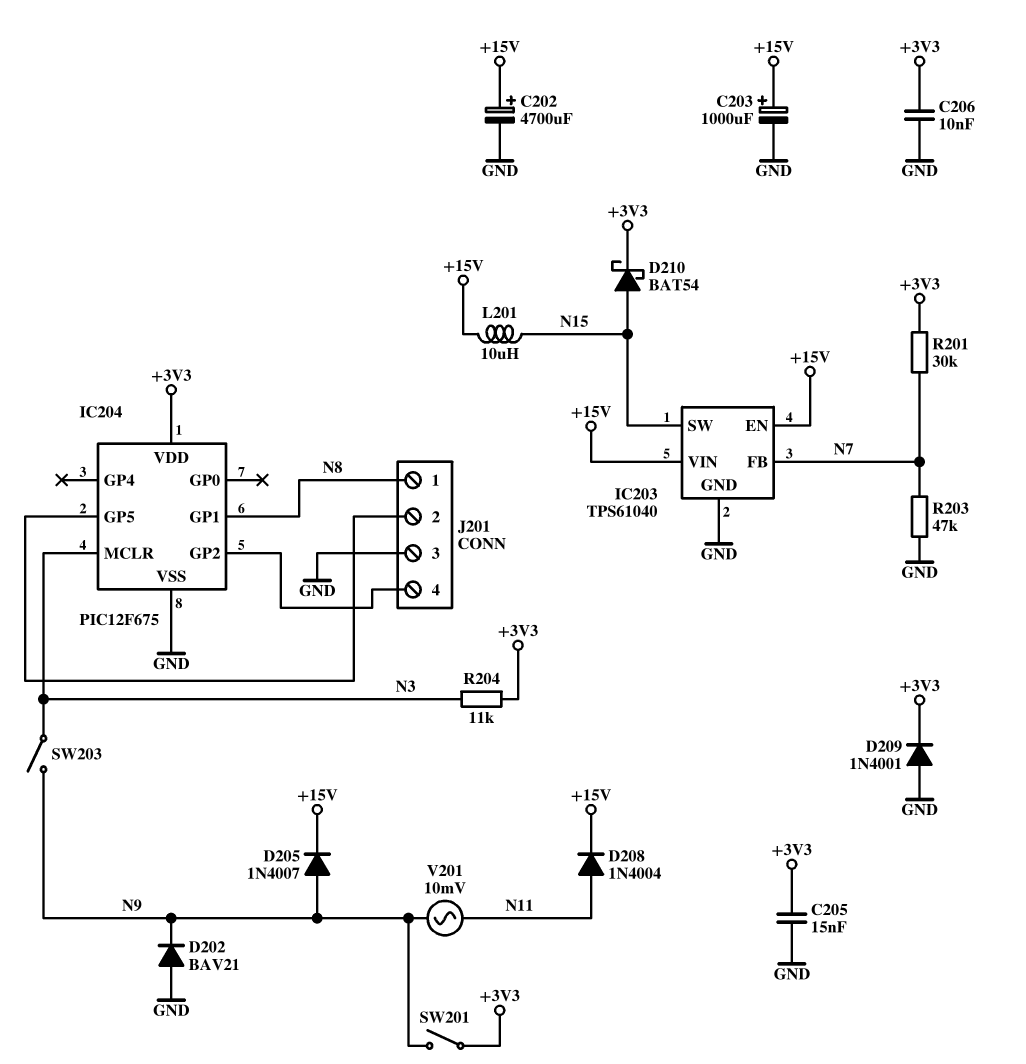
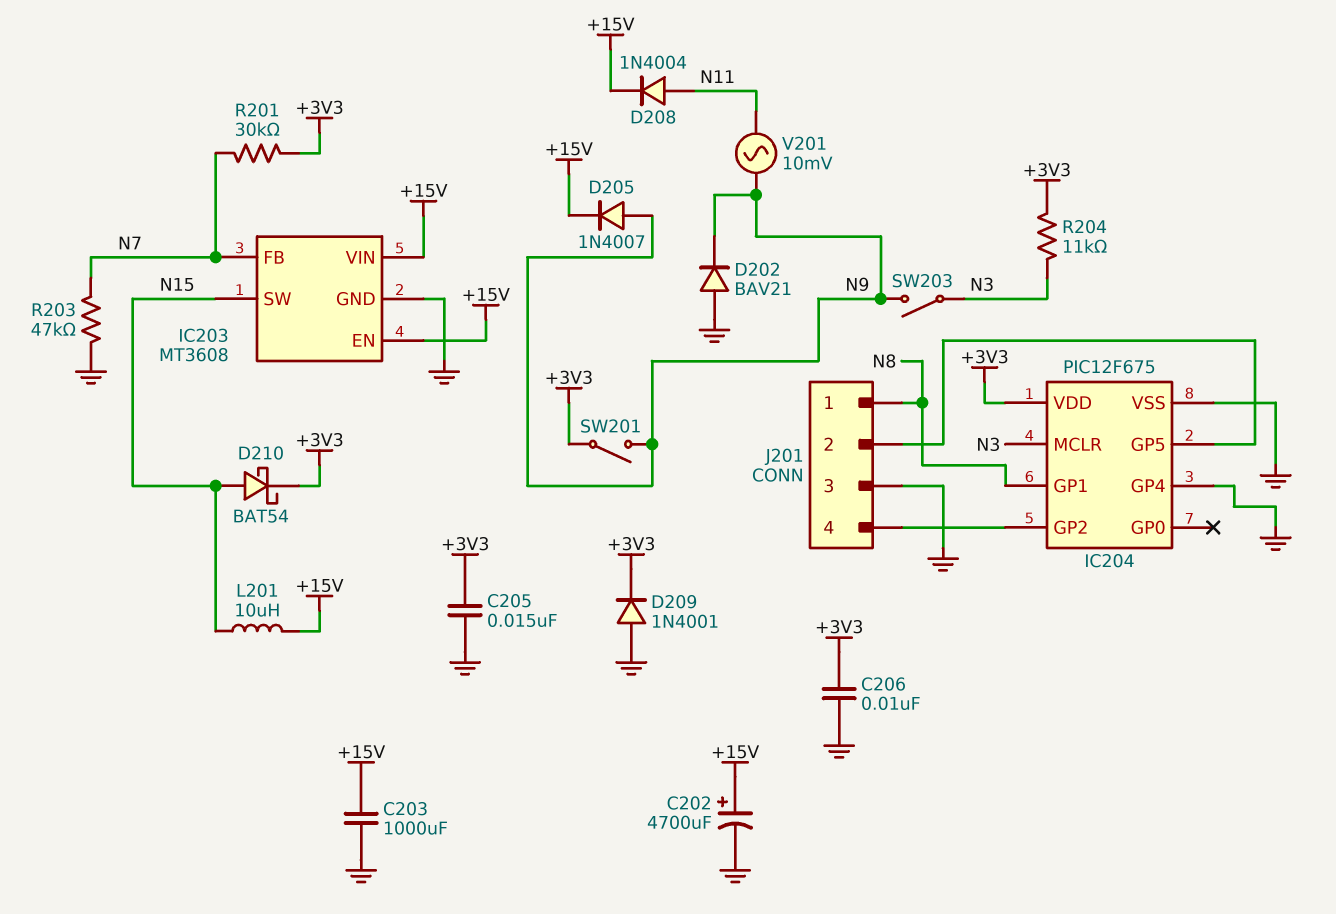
C203: 1000uF (plus +15V, minus GND) -> 1000uF (+15V, GND)
IC203: TPS61040 -> MT3608
IC204 pin GP4: none -> GND

